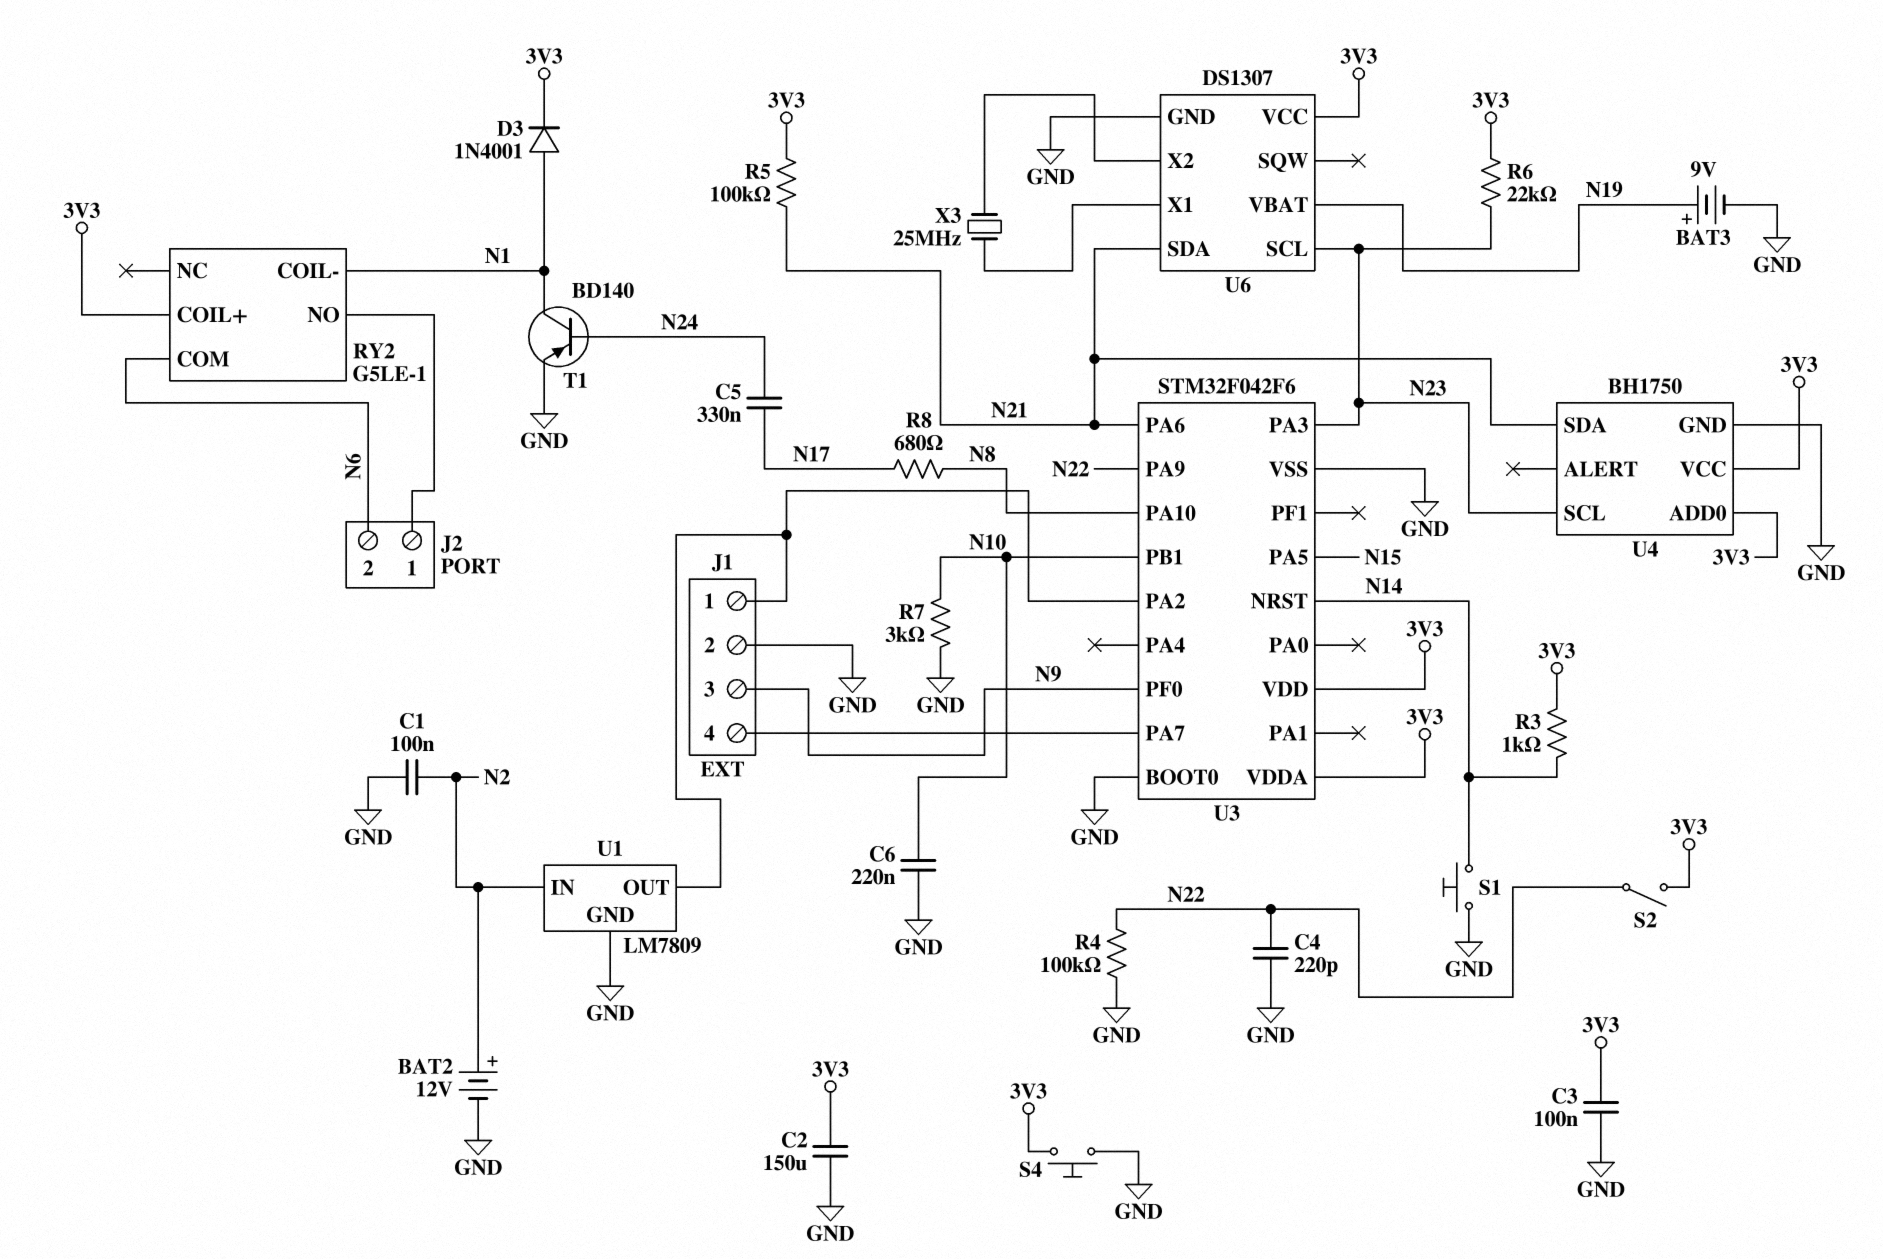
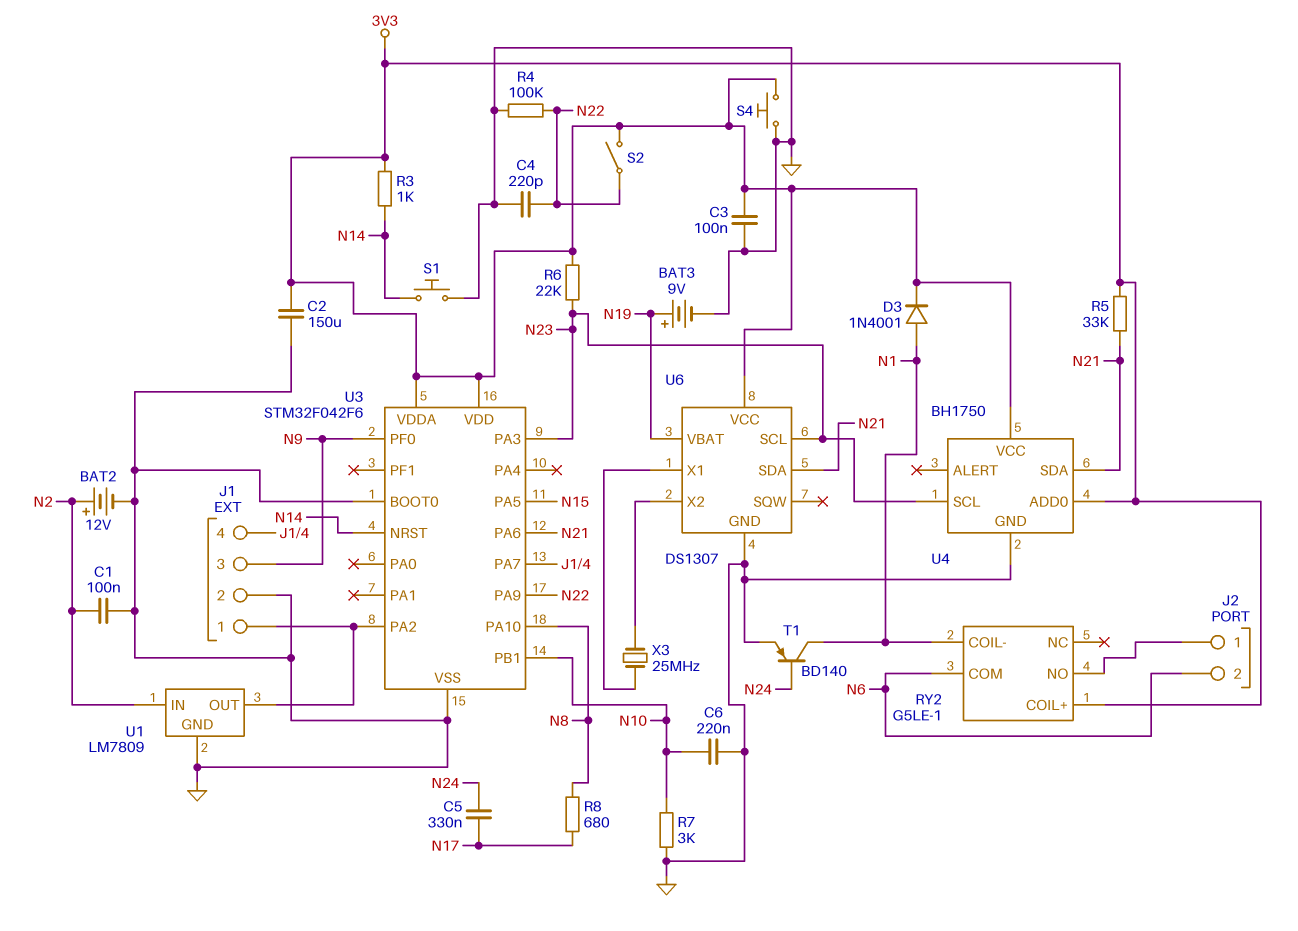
R5: 100k (3V3, N21) -> 33k (3V3, N21)

